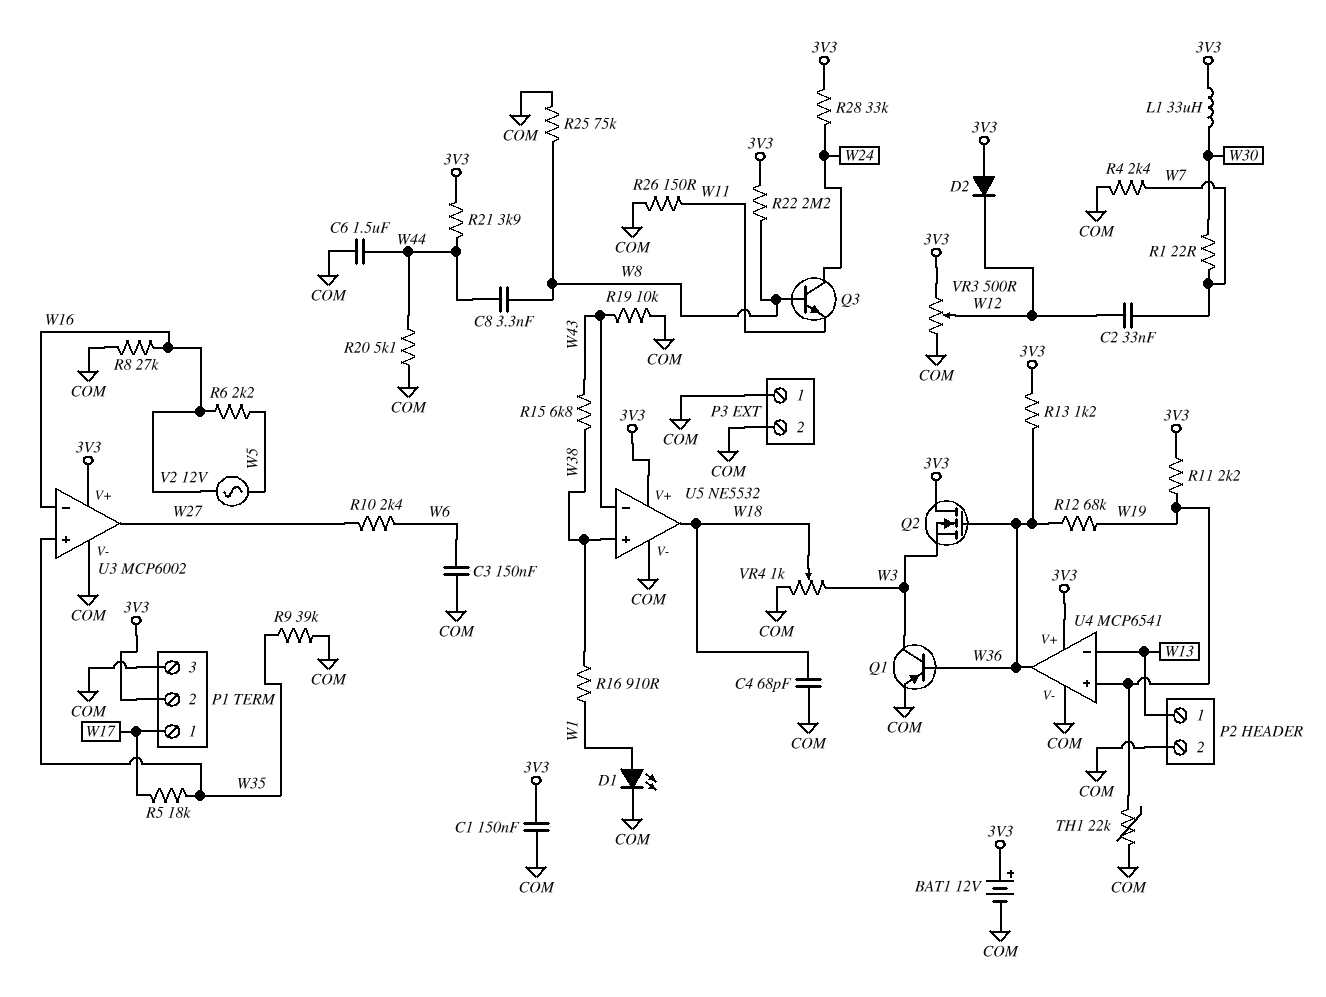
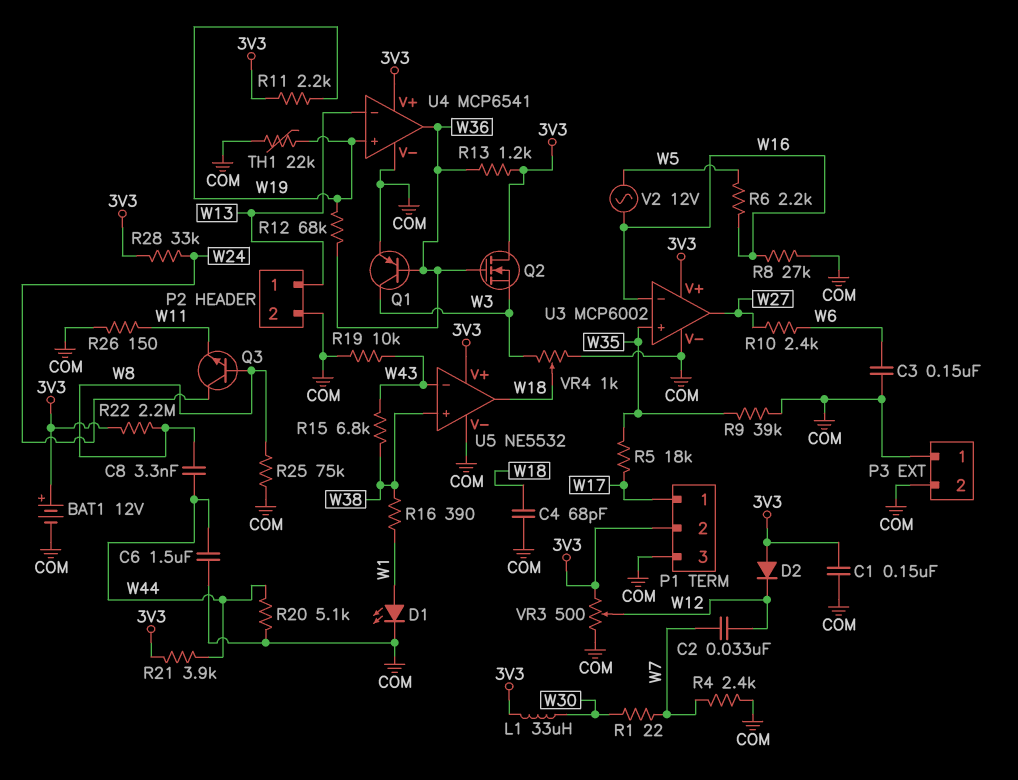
R16: 910 (W1, W38) -> 390 (W1, W38)

